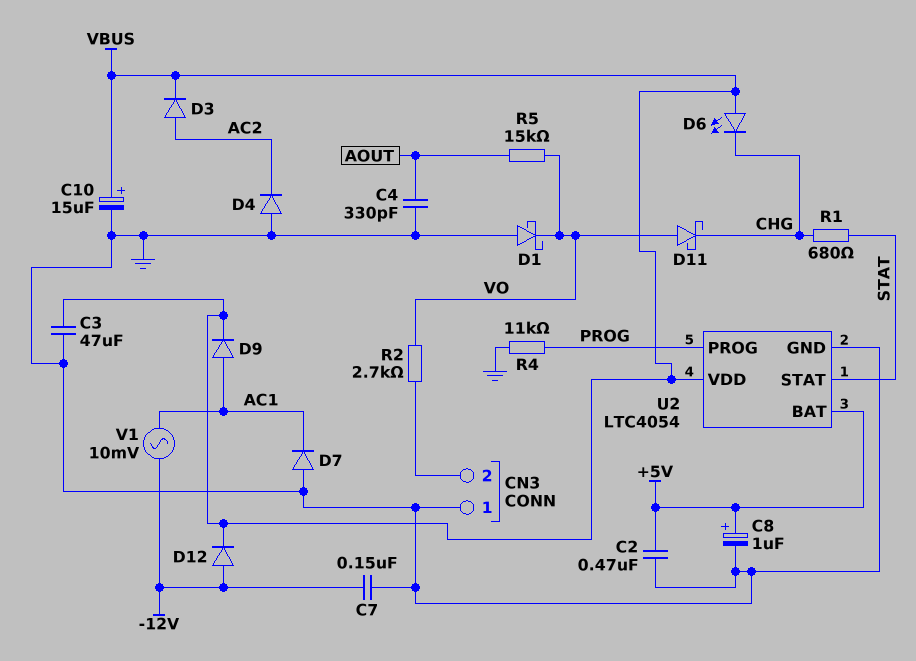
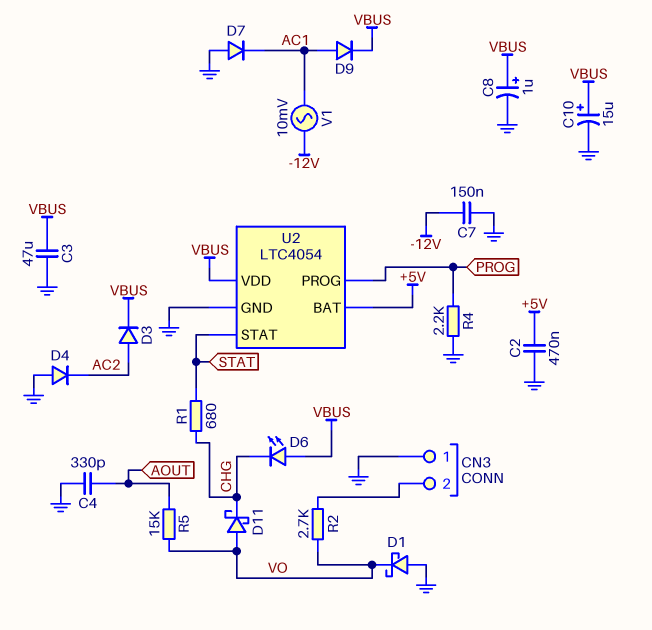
C8: 1uF (plus +5V, minus GND) -> 1uF (plus VBUS, minus GND)
D12: diode (A -12V, K VBUS) -> none
R4: 11k (GND, PROG) -> 2.2k (GND, PROG)

